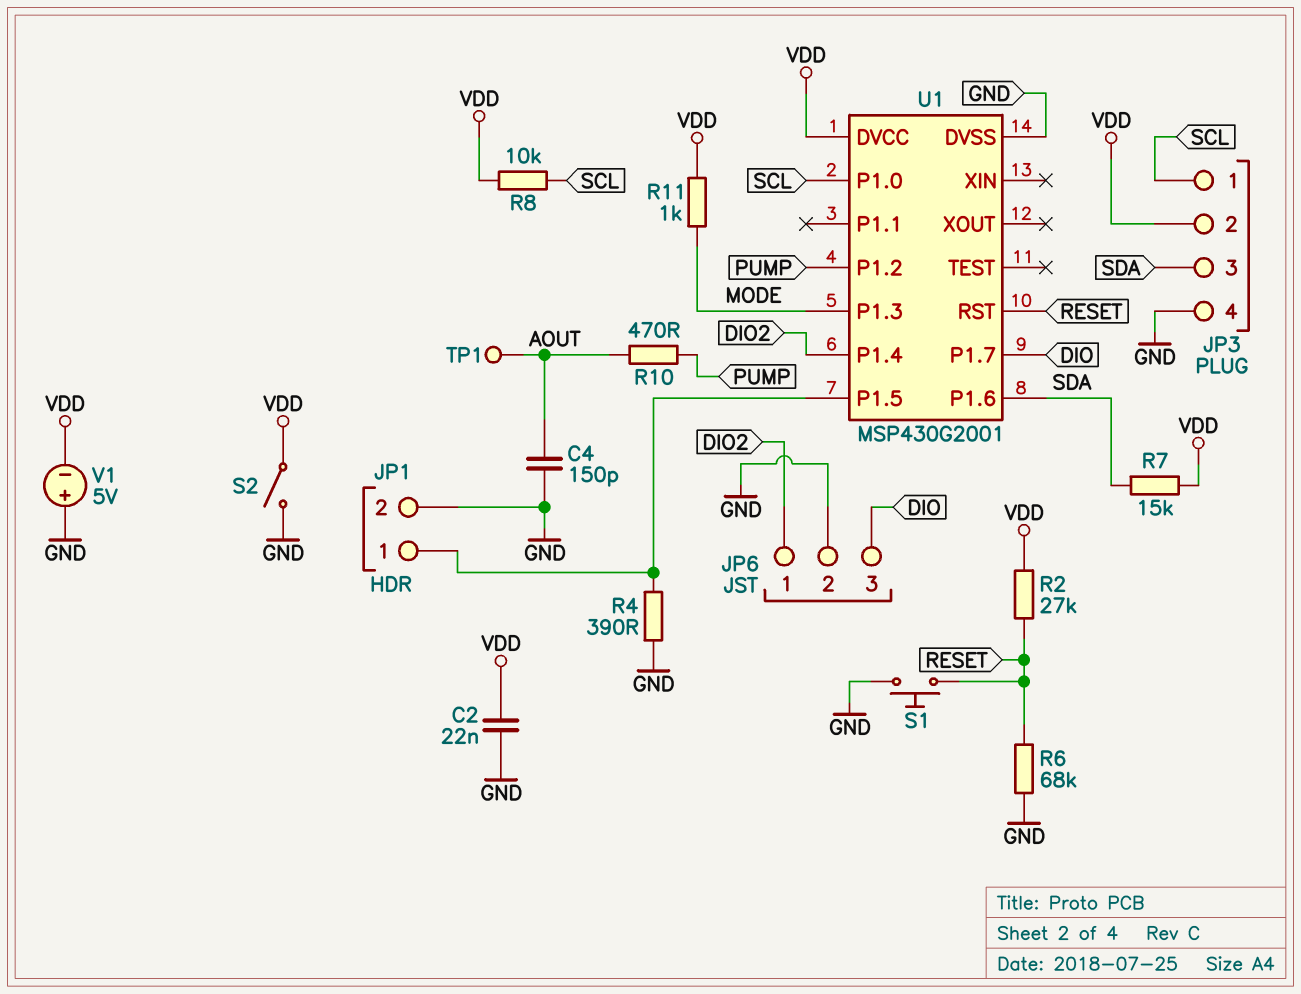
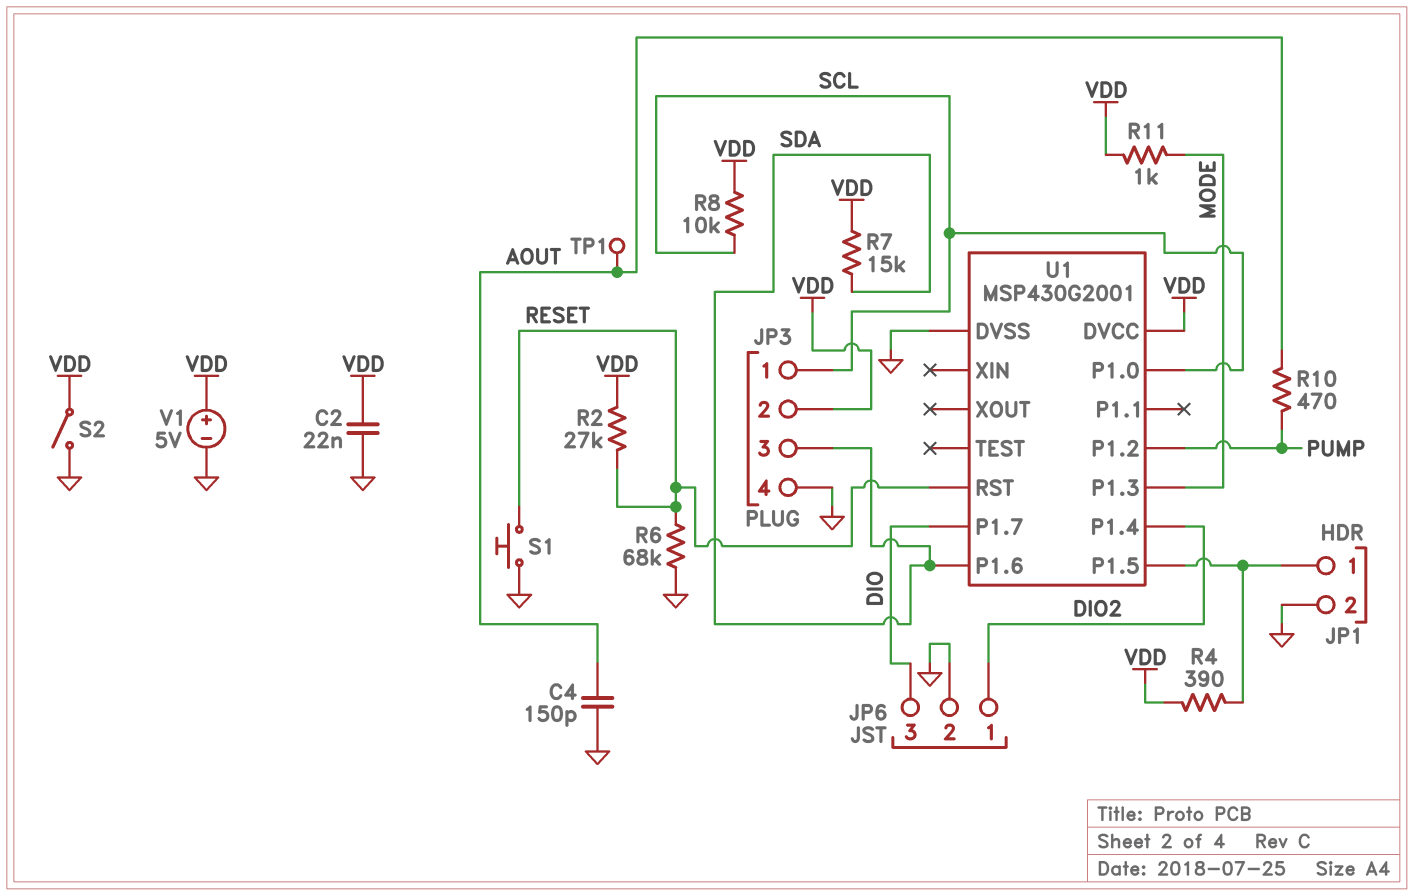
R4: 390 (GND, JP1/1) -> 390 (JP1/1, VDD)
V1: 5V (plus GND, minus VDD) -> 5V (plus VDD, minus GND)

